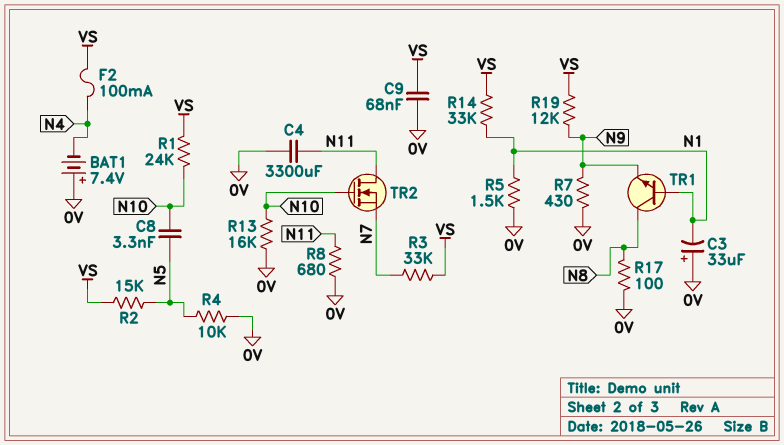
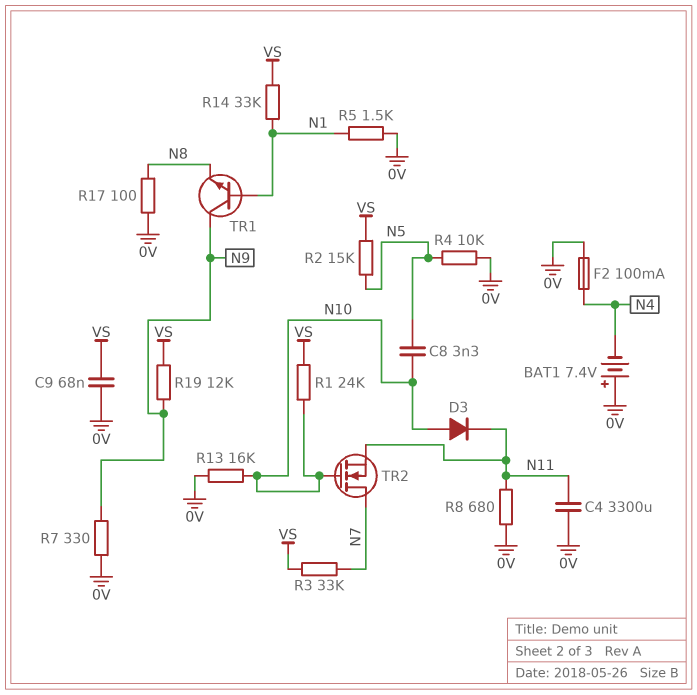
C3: 33uF (plus 0V, minus N1) -> none
D3: none -> diode (A N10, K N11)
F2: 100mA (N4, VS) -> 100mA (0V, N4)
R7: 430 (0V, N9) -> 330 (0V, N9)
TR1: NPN (B N1, C N8, E N9) -> NPN (B N1, C N9, E N8)
TR2: NMOS (G N10, D N11, S N7) -> NMOS (G N10, D N7, S N11)

